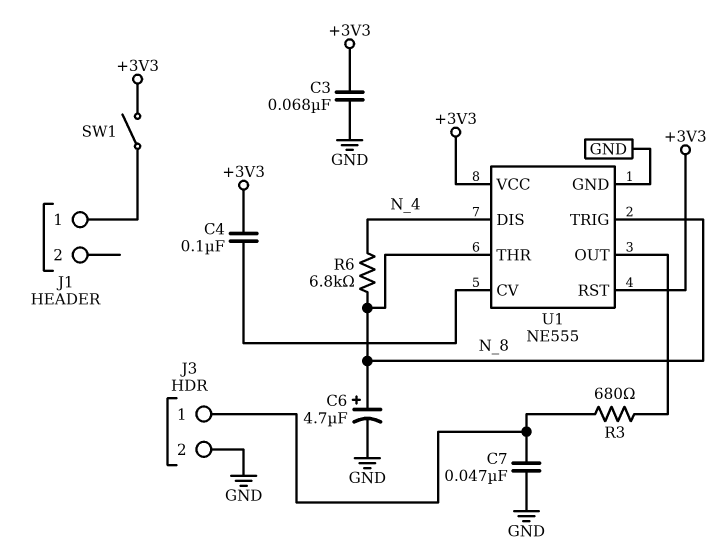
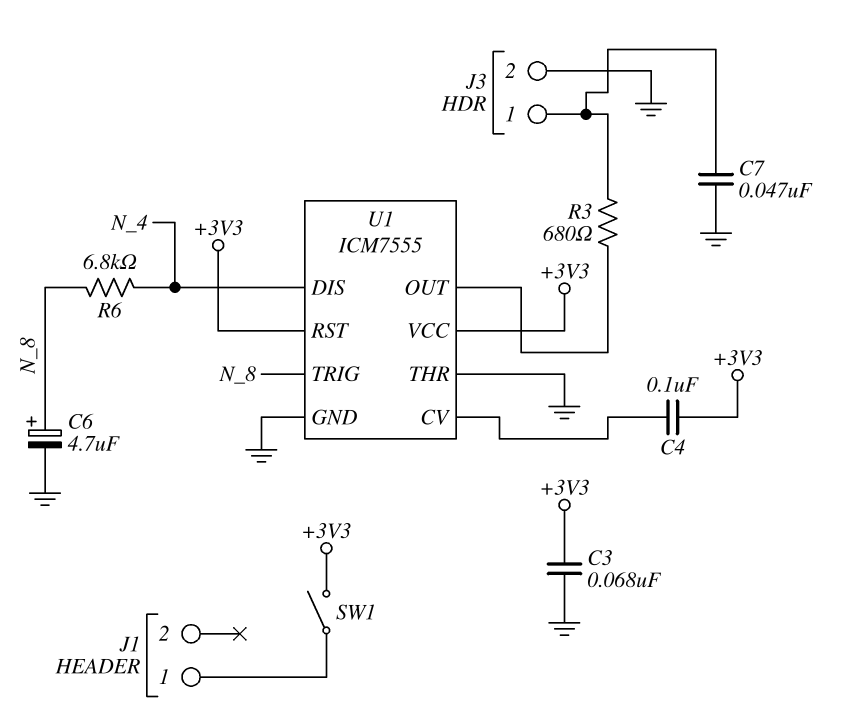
U1: NE555 -> ICM7555
U1 pin THR: N_8 -> GND

